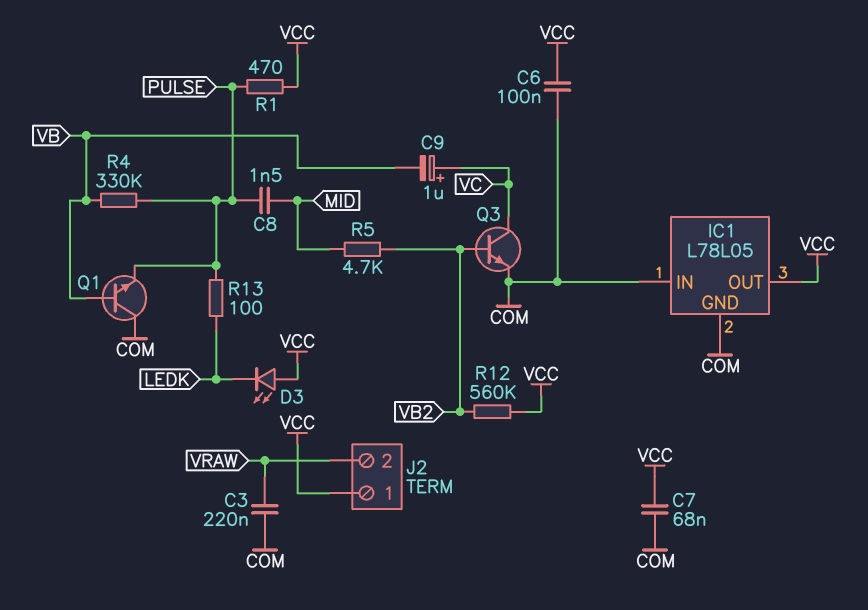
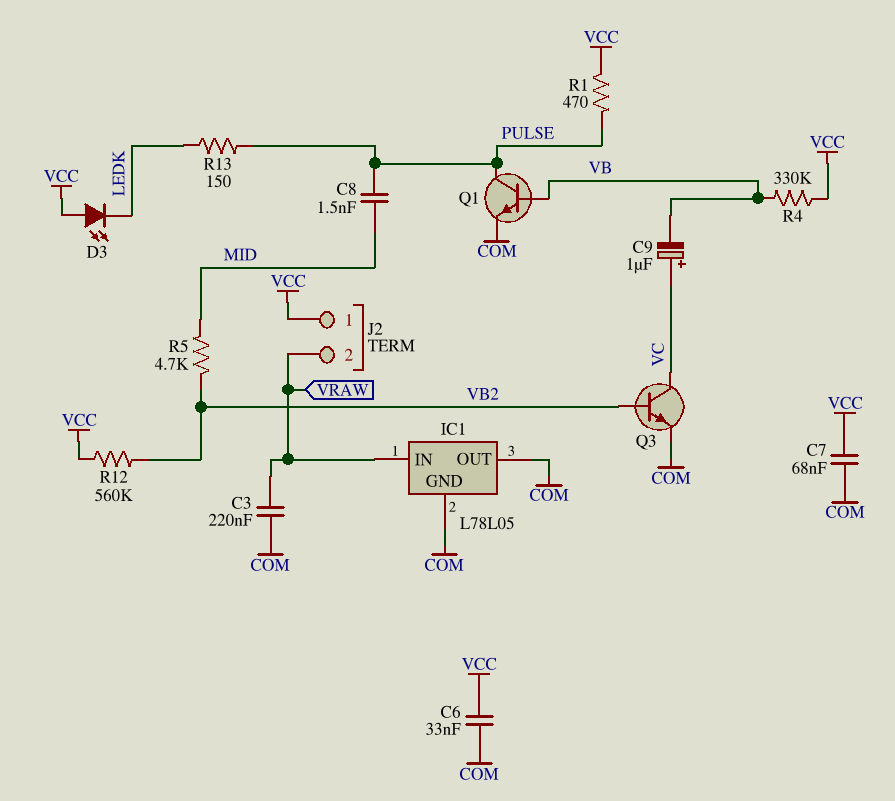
C6: 100nF (COM, VCC) -> 33nF (COM, VCC)
IC1 pin IN: COM -> VRAW
IC1 pin OUT: VCC -> COM
Q1: NPN (B VB, C COM, E PULSE) -> NPN (B VB, C PULSE, E COM)
R4: 330k (PULSE, VB) -> 330k (VB, VCC)
R13: 100 (LEDK, PULSE) -> 150 (LEDK, PULSE)

